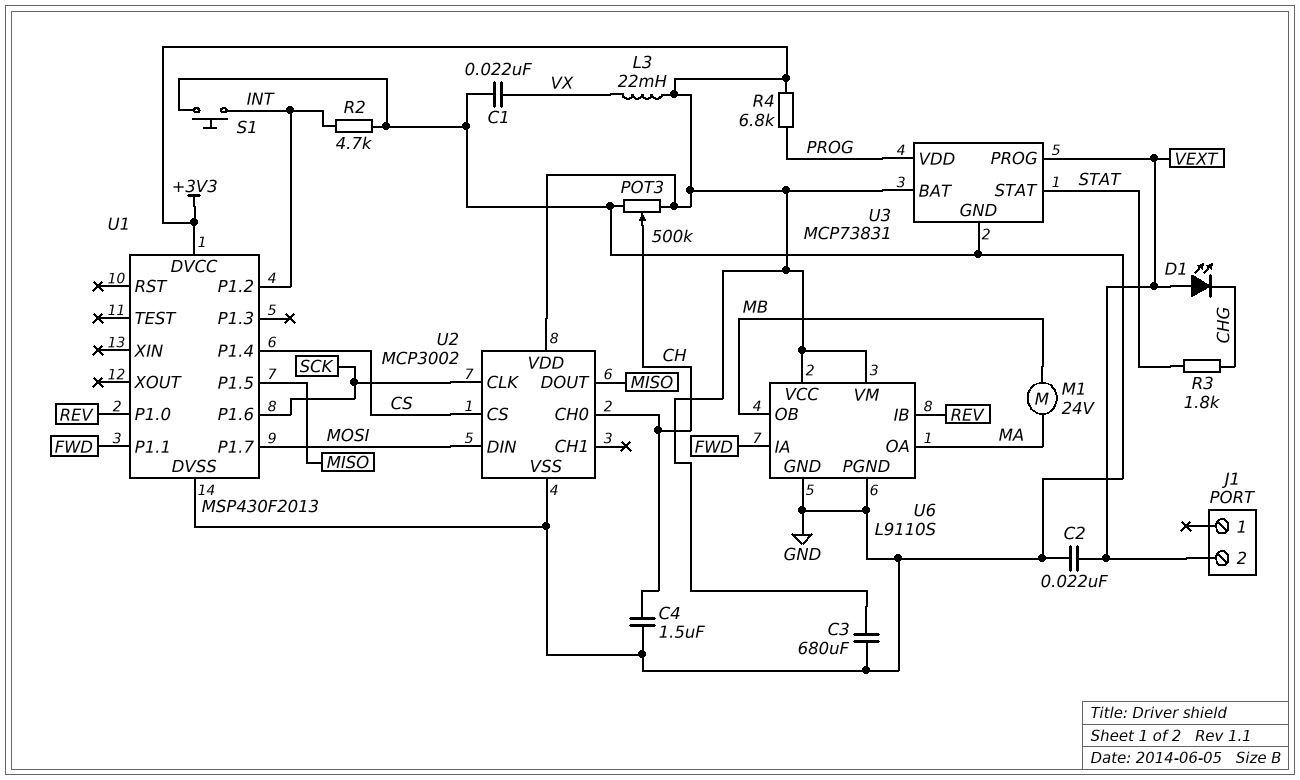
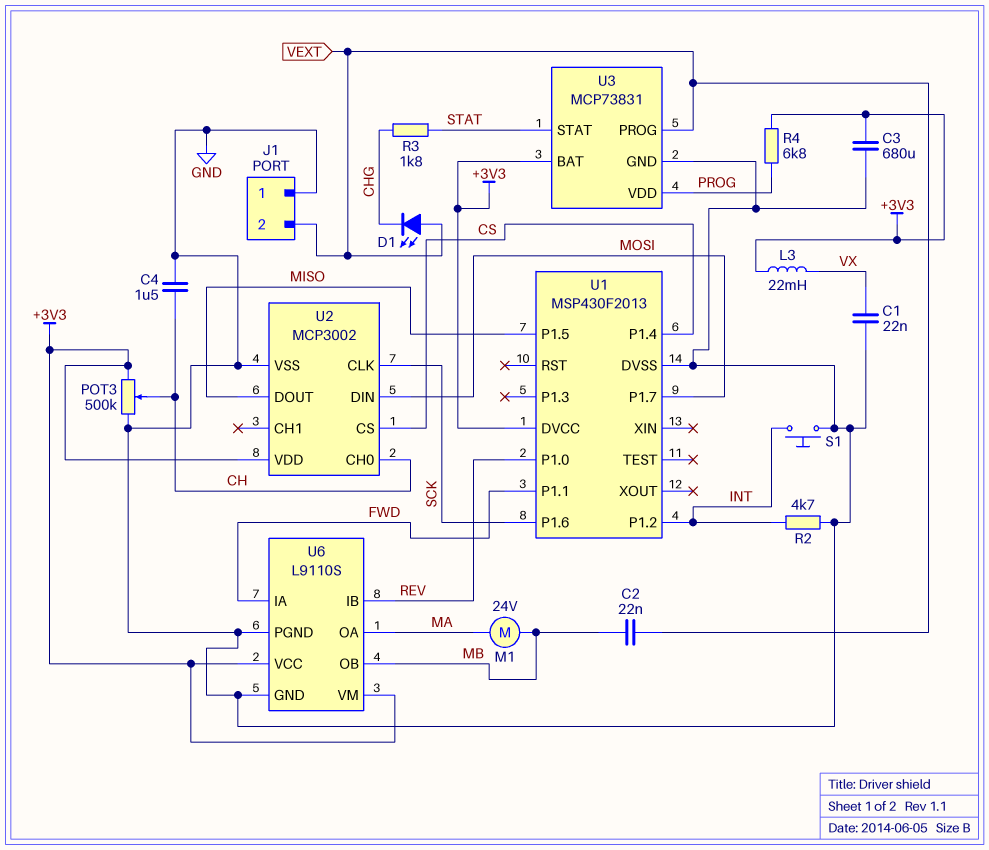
C2: 22nF (GND, VEXT) -> 22nF (MB, VEXT)
J1 pin 1: none -> GND

